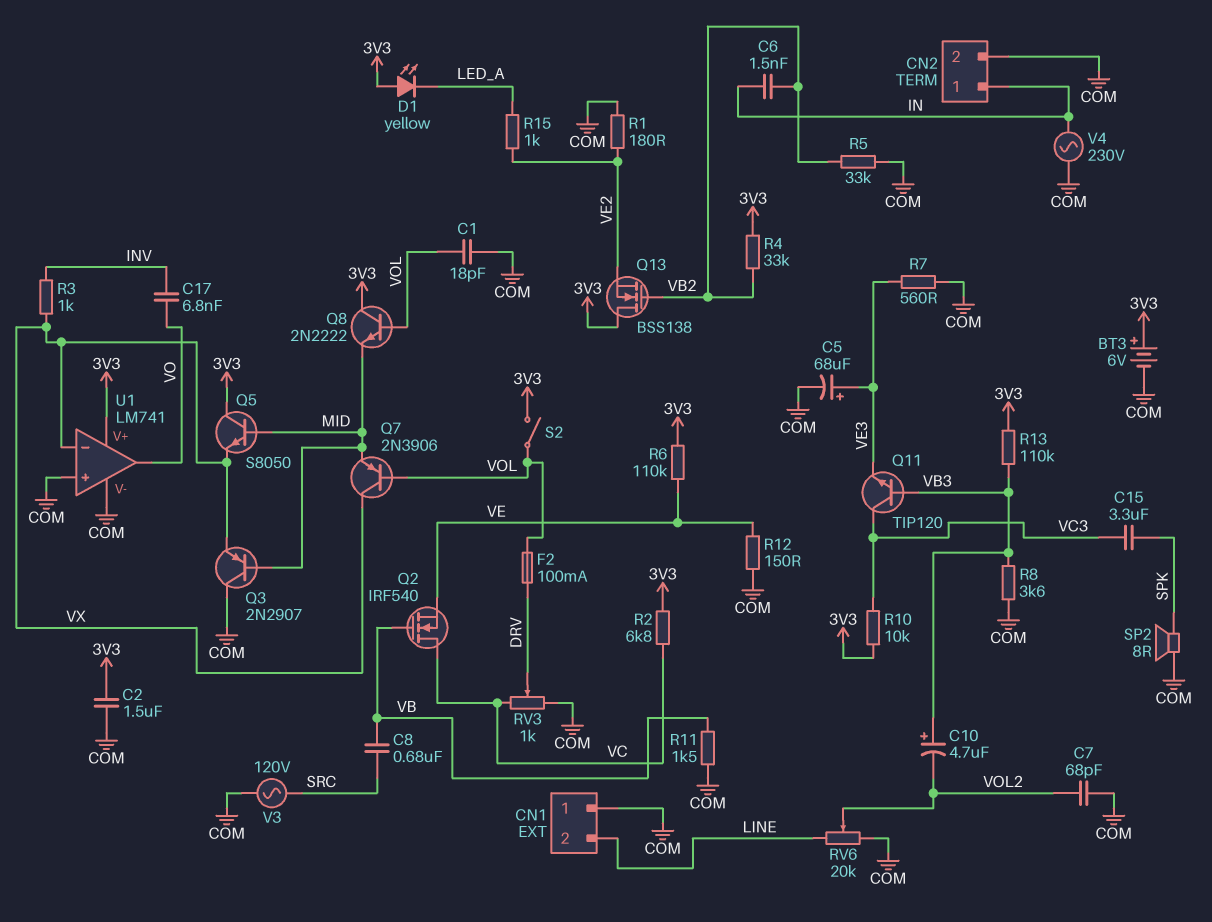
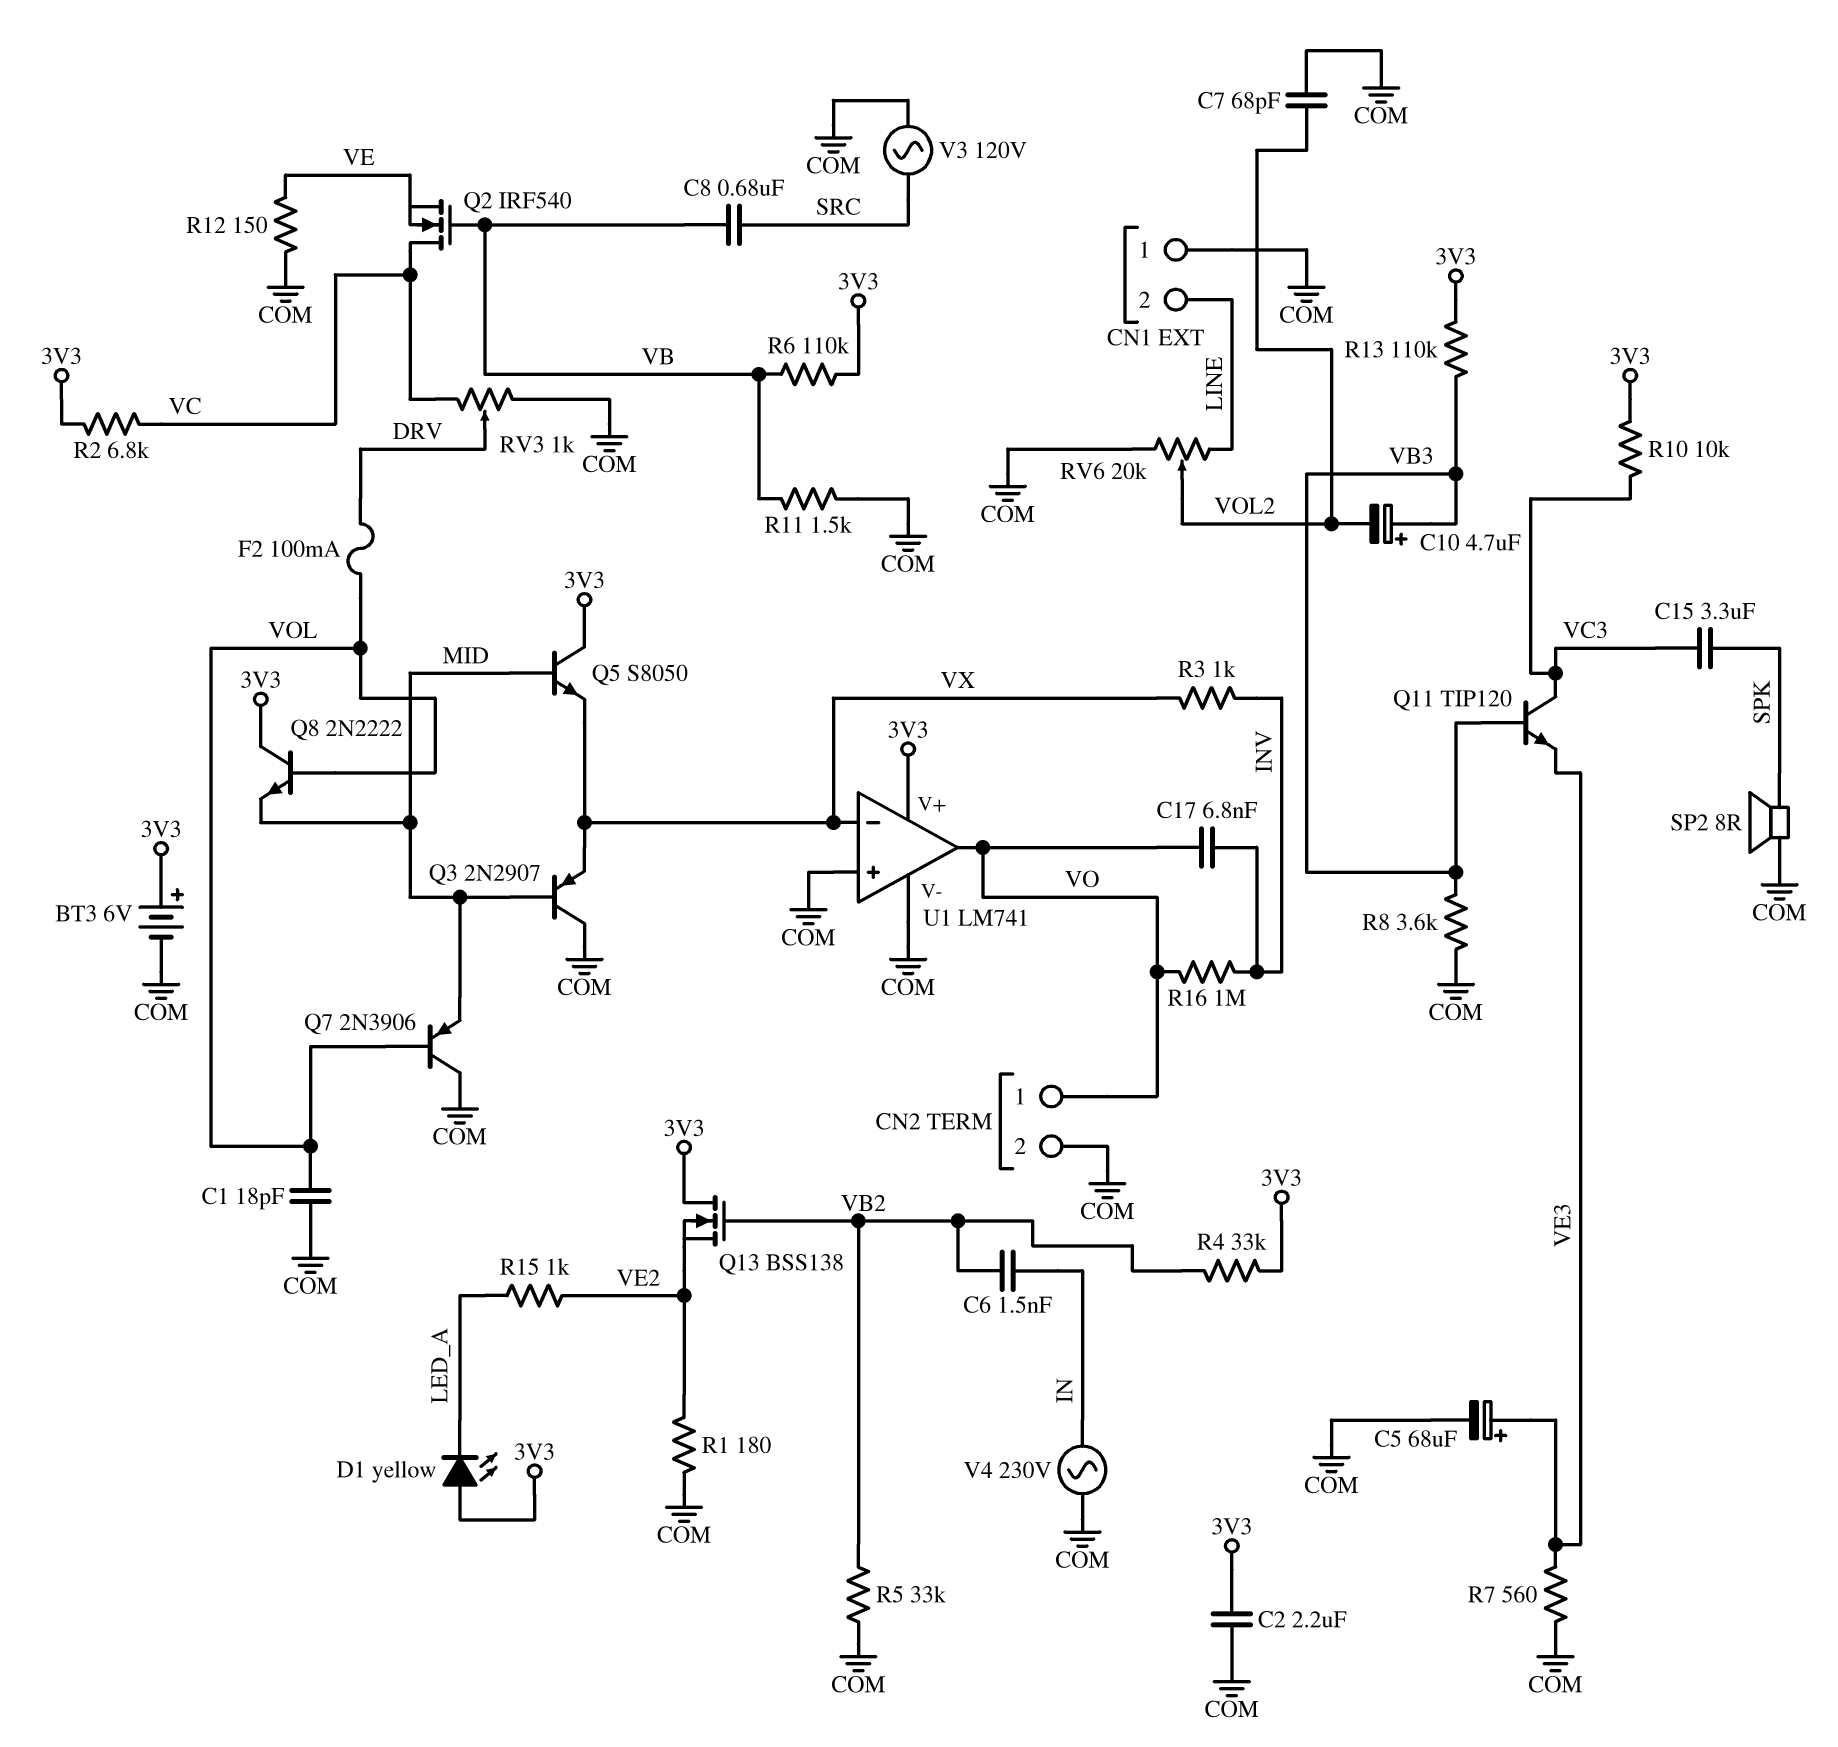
C2: 1.5uF (3V3, COM) -> 2.2uF (3V3, COM)
CN2 pin 1: IN -> VO
Q7: PNP 2N3906 (B VOL, C VX, E MID) -> PNP 2N3906 (B VOL, C COM, E MID)
R6: 110k (3V3, VE) -> 110k (3V3, VB)
R16: none -> 1M (INV, VO)
S2: switch (3V3, VOL) -> none

